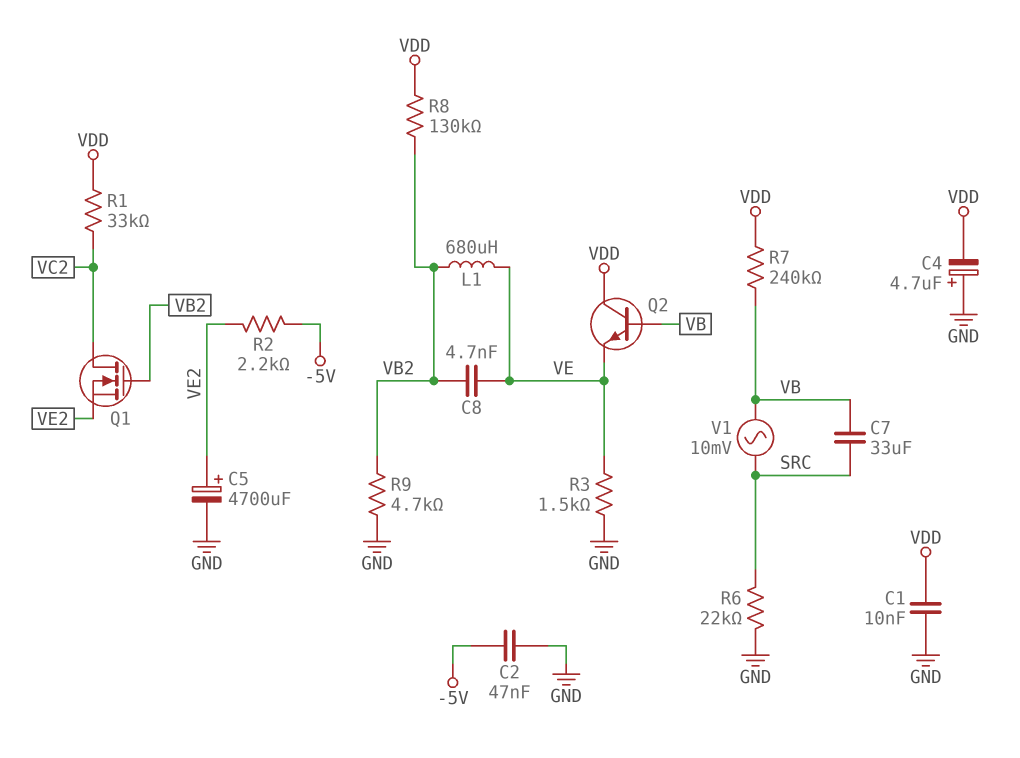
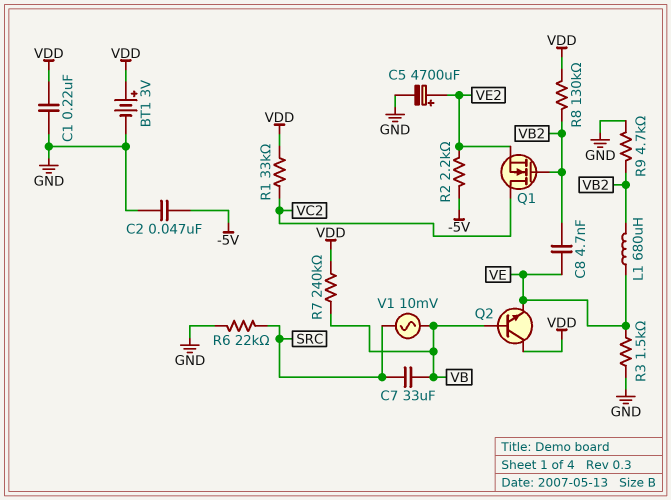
BT1: none -> 3V (plus VDD, minus GND)
C1: 10nF (GND, VDD) -> 220nF (GND, VDD)
C4: 4.7uF (plus GND, minus VDD) -> none

